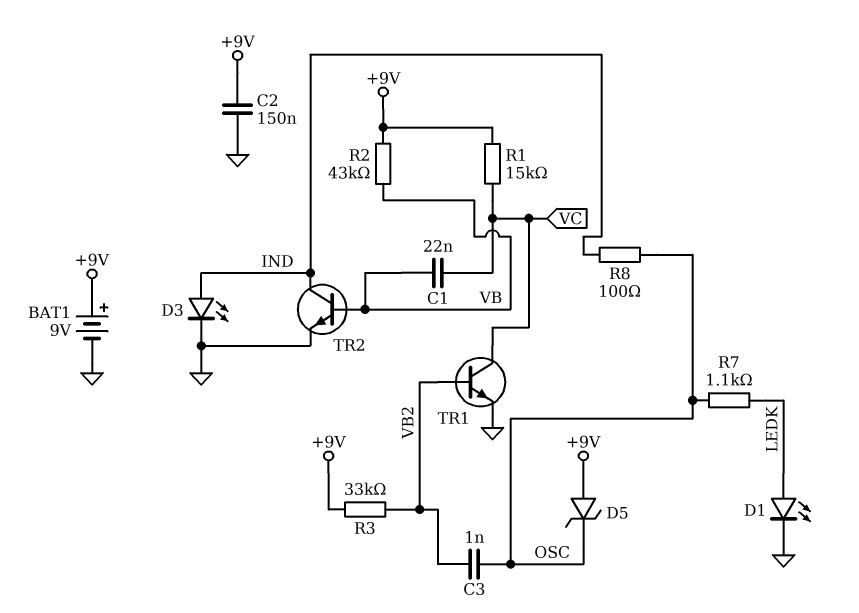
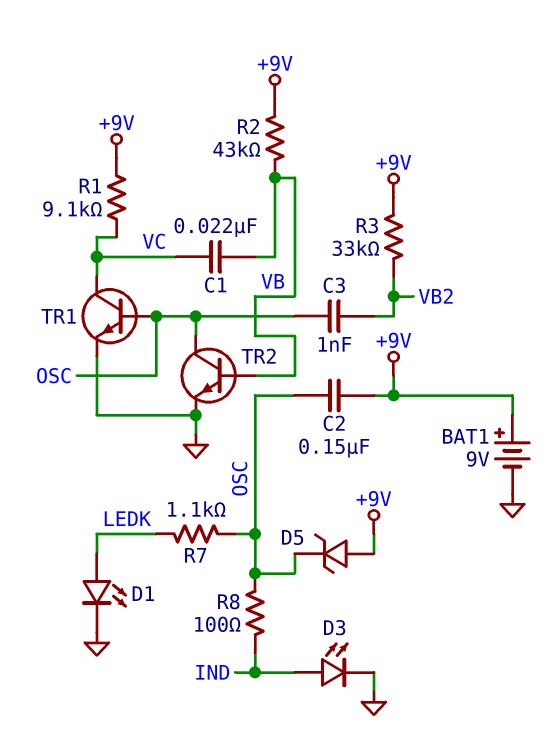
C2: 150nF (+9V, GND) -> 150nF (+9V, OSC)
R1: 15k (+9V, VC) -> 9.1k (+9V, VC)
TR1: NPN (B VB2, C VC, E GND) -> NPN (B OSC, C VC, E GND)
TR2: NPN (B VB, C IND, E GND) -> NPN (B VB, C OSC, E GND)

